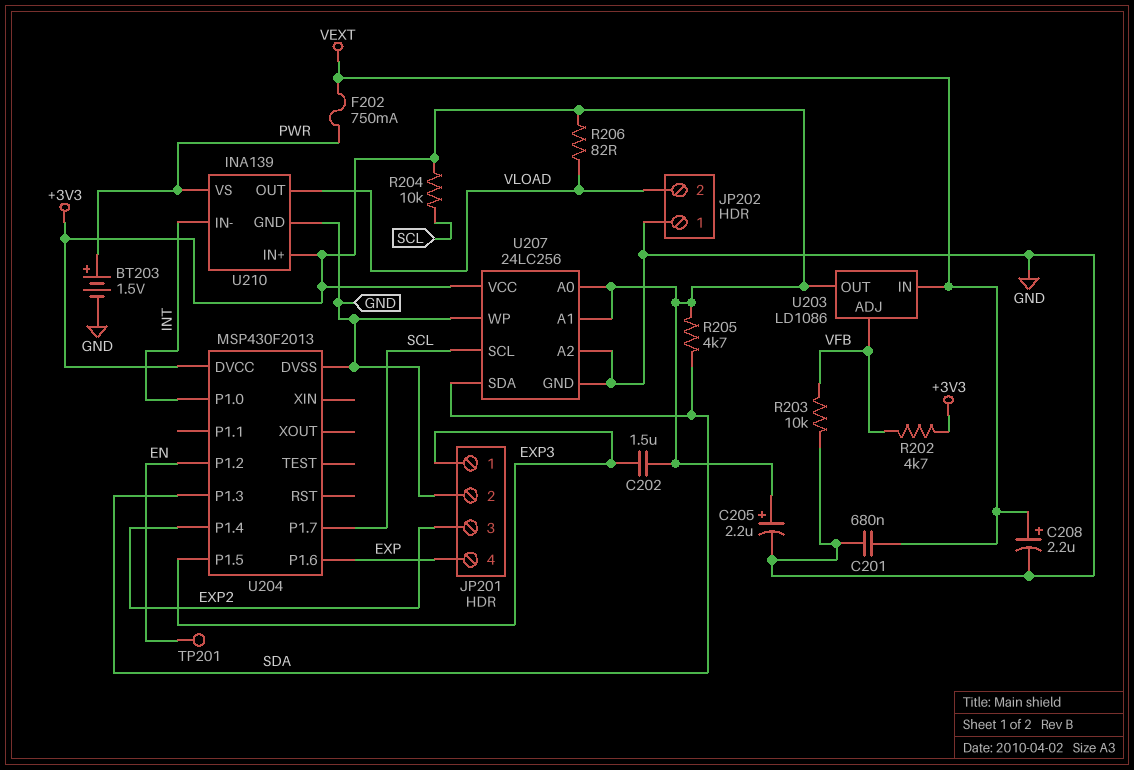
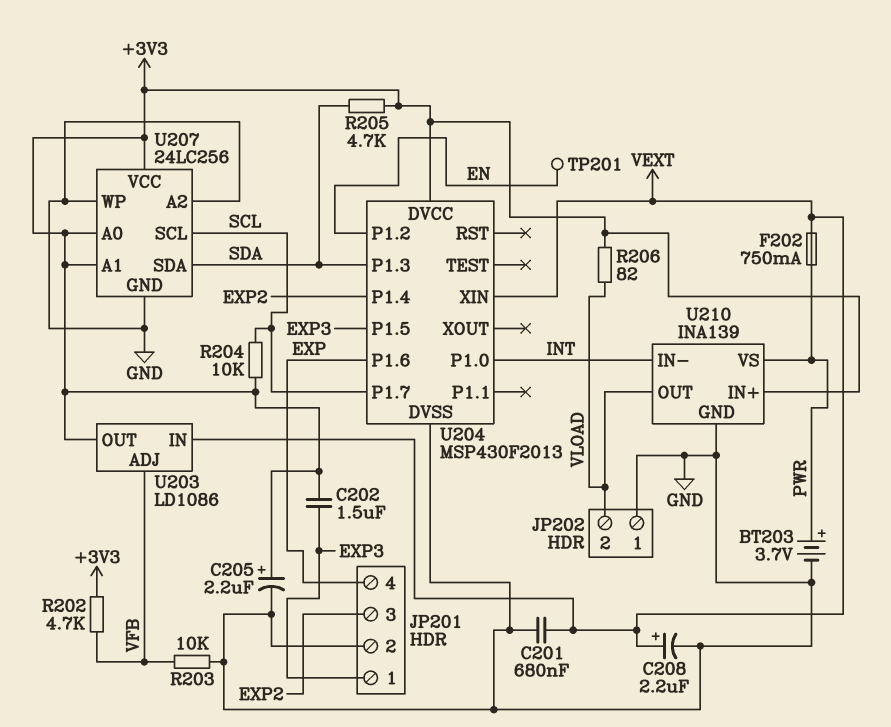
BT203: 1.5V (plus PWR, minus GND) -> 3.7V (plus PWR, minus GND)
U204 pin XIN: none -> VEXT

